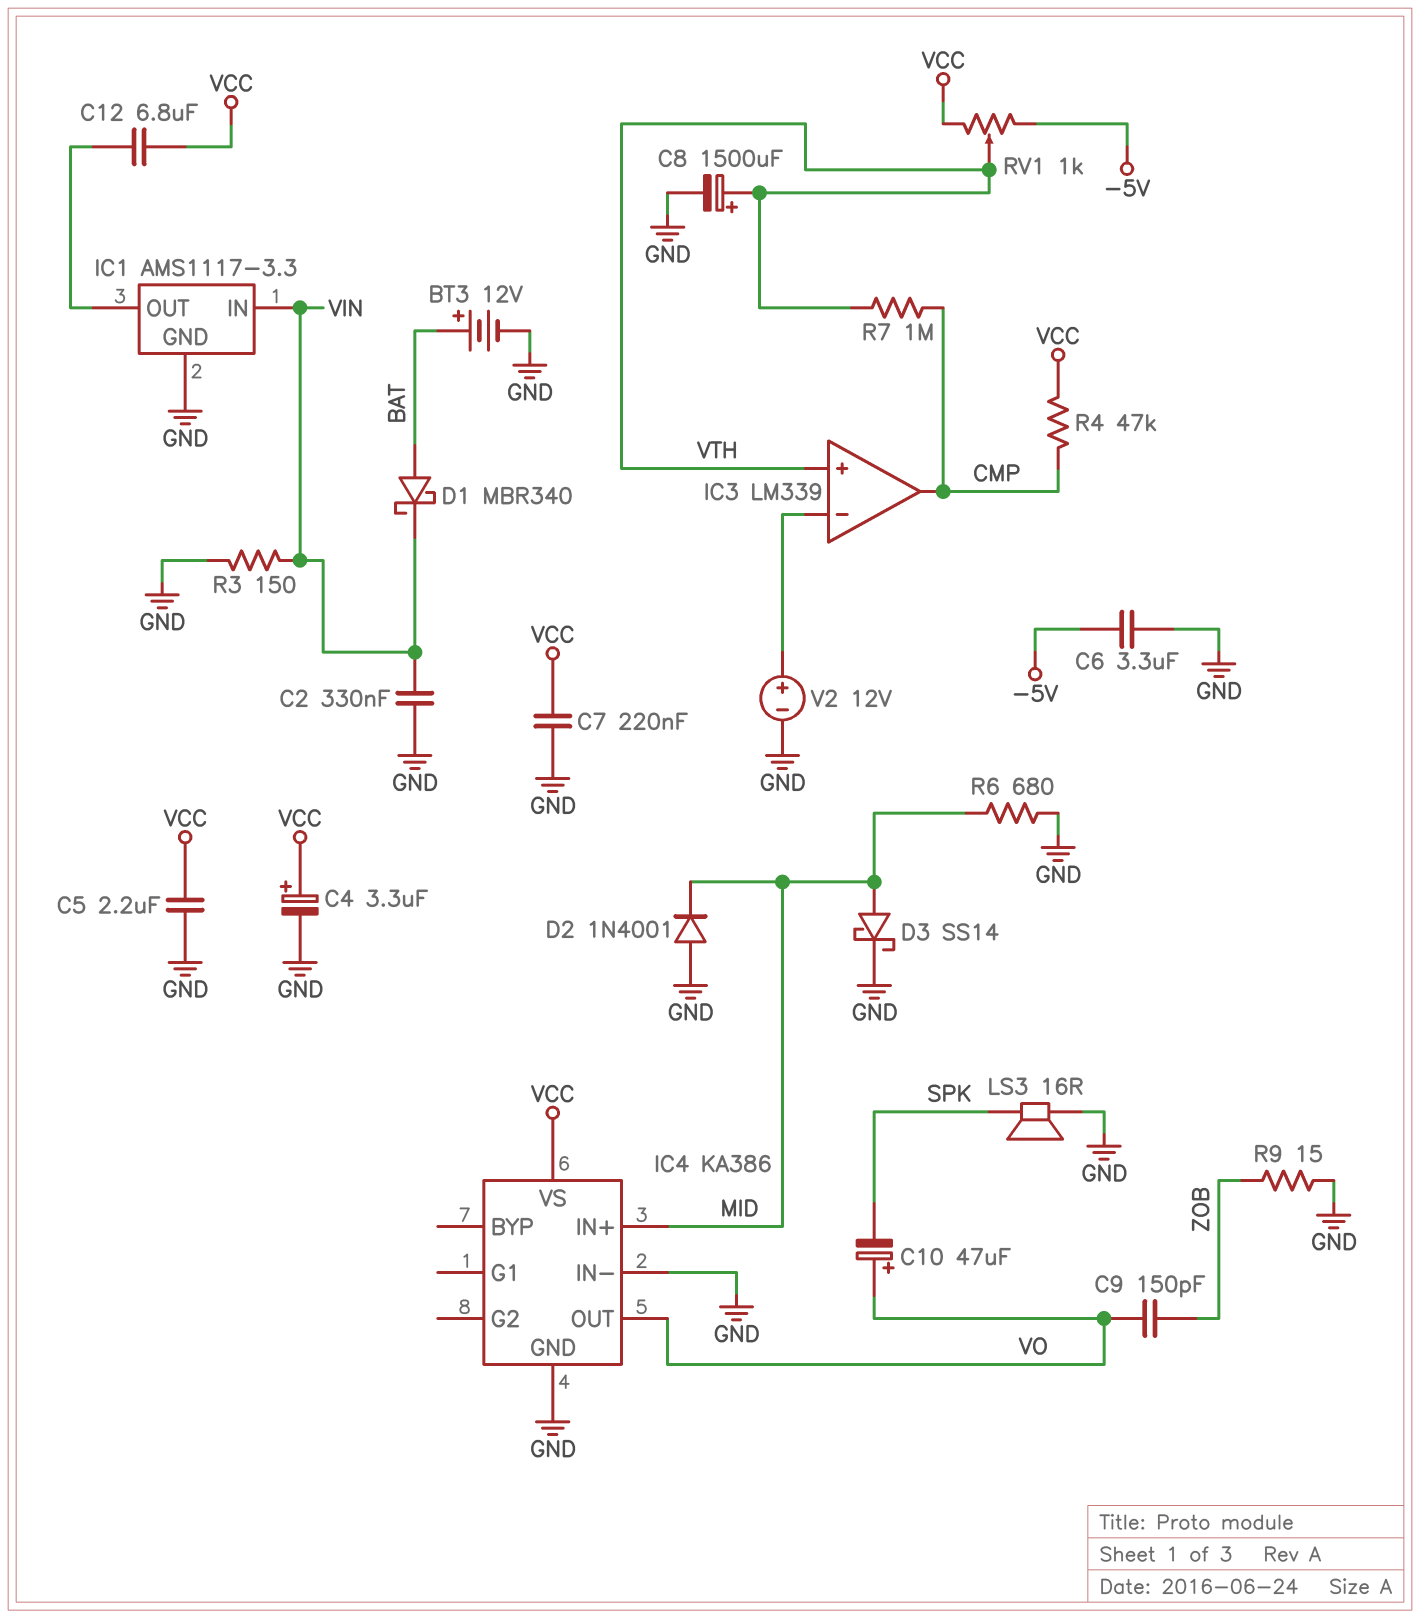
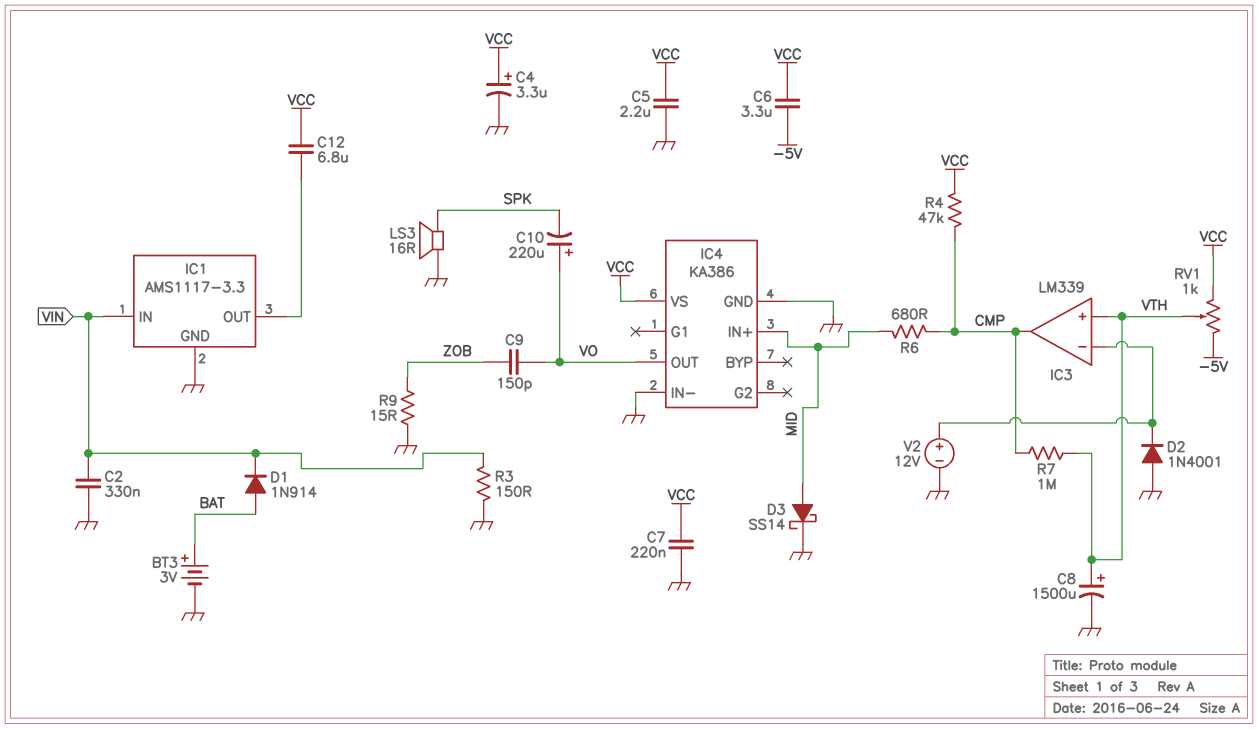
BT3: 12V (plus BAT, minus GND) -> 3V (plus BAT, minus GND)
C6: 3.3uF (-5V, GND) -> 3.3uF (-5V, VCC)
C10: 47uF (plus VO, minus SPK) -> 220uF (plus VO, minus SPK)
D1: schottky MBR340 (A BAT, K VIN) -> diode 1N914 (A BAT, K VIN)
D2: diode 1N4001 (A GND, K MID) -> diode 1N4001 (A GND, K IC3/in-)
R6: 680 (GND, MID) -> 680 (CMP, MID)

